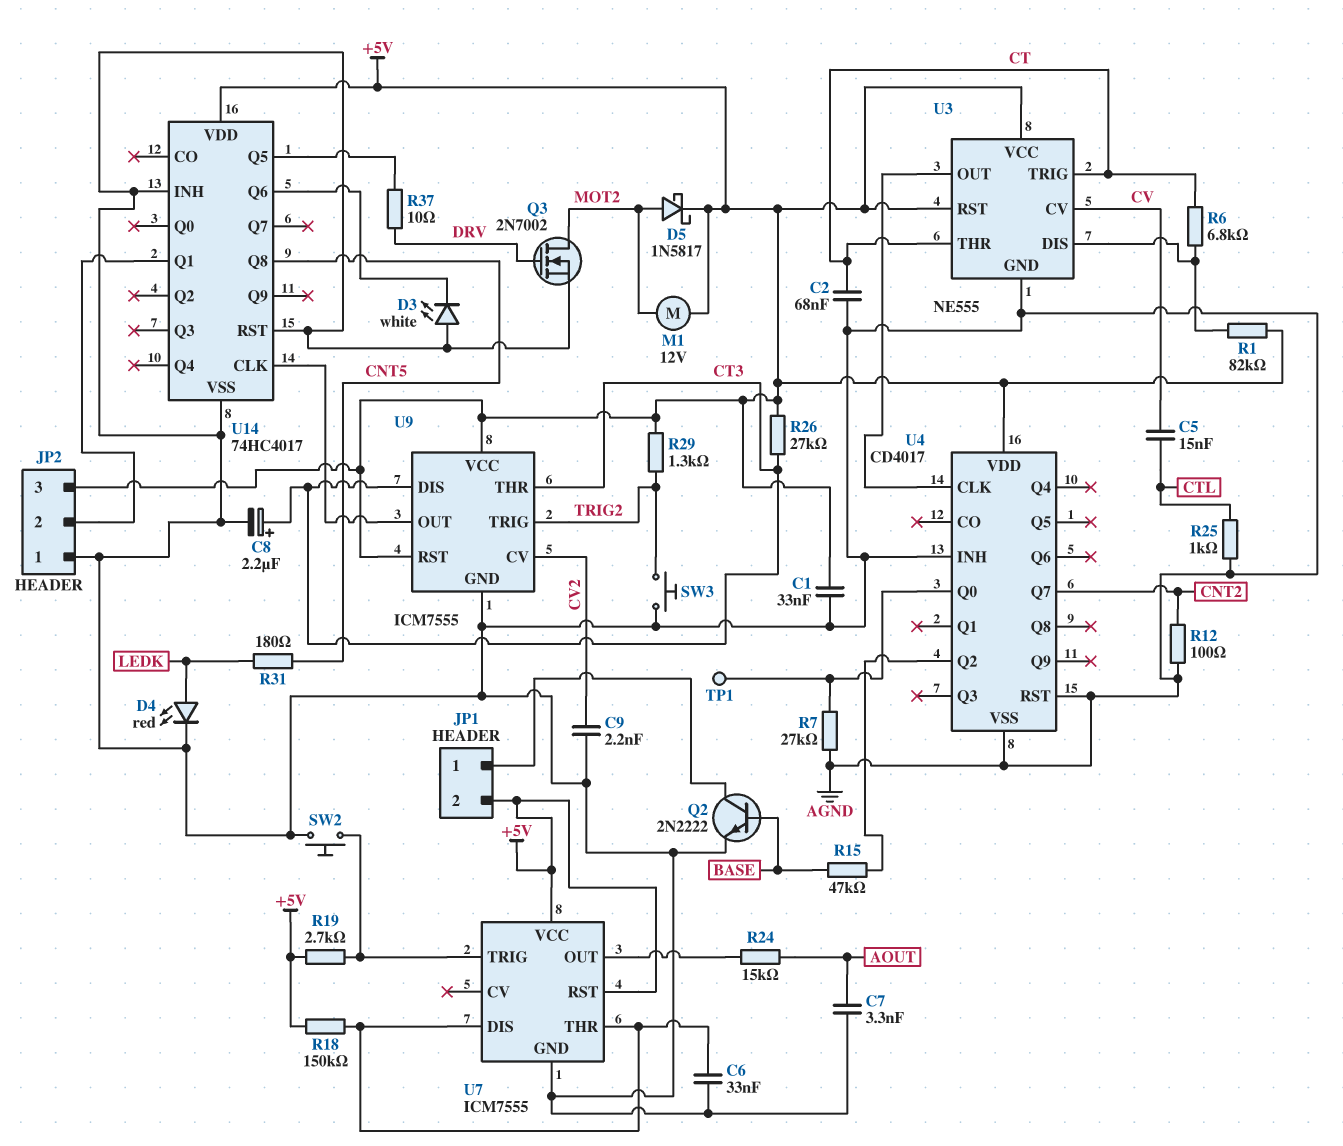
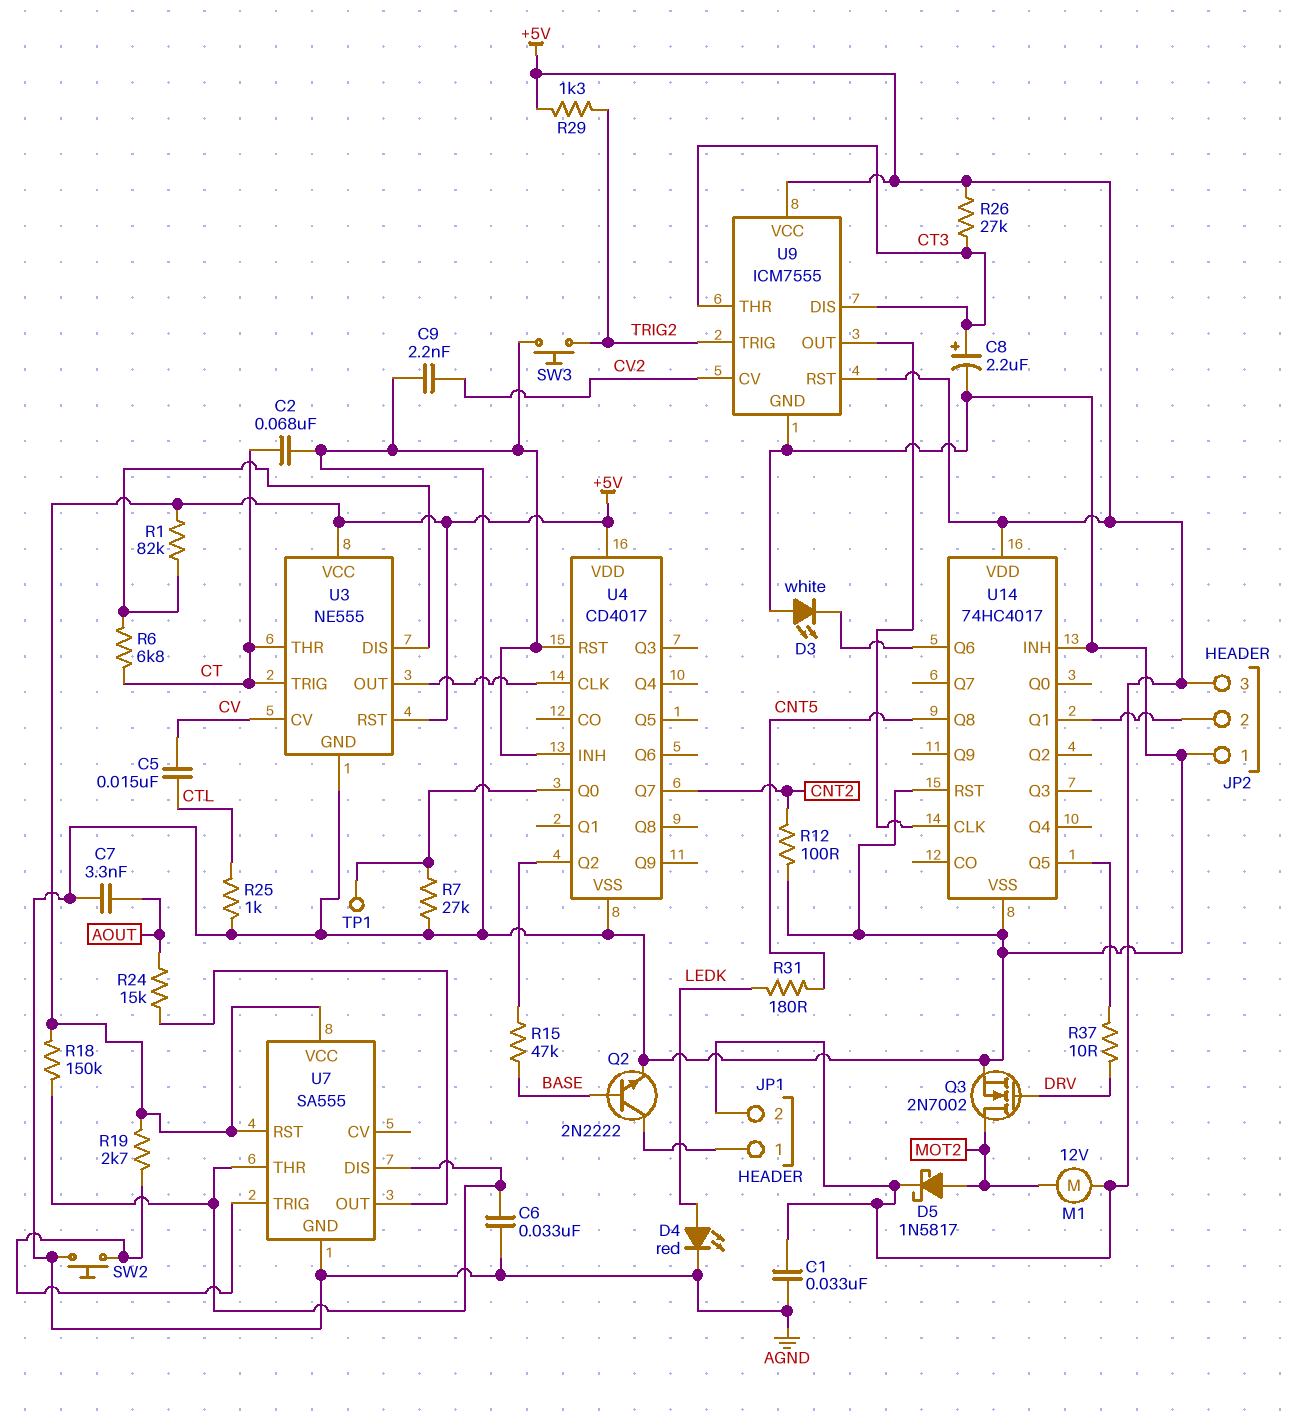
U7: ICM7555 -> SA555

